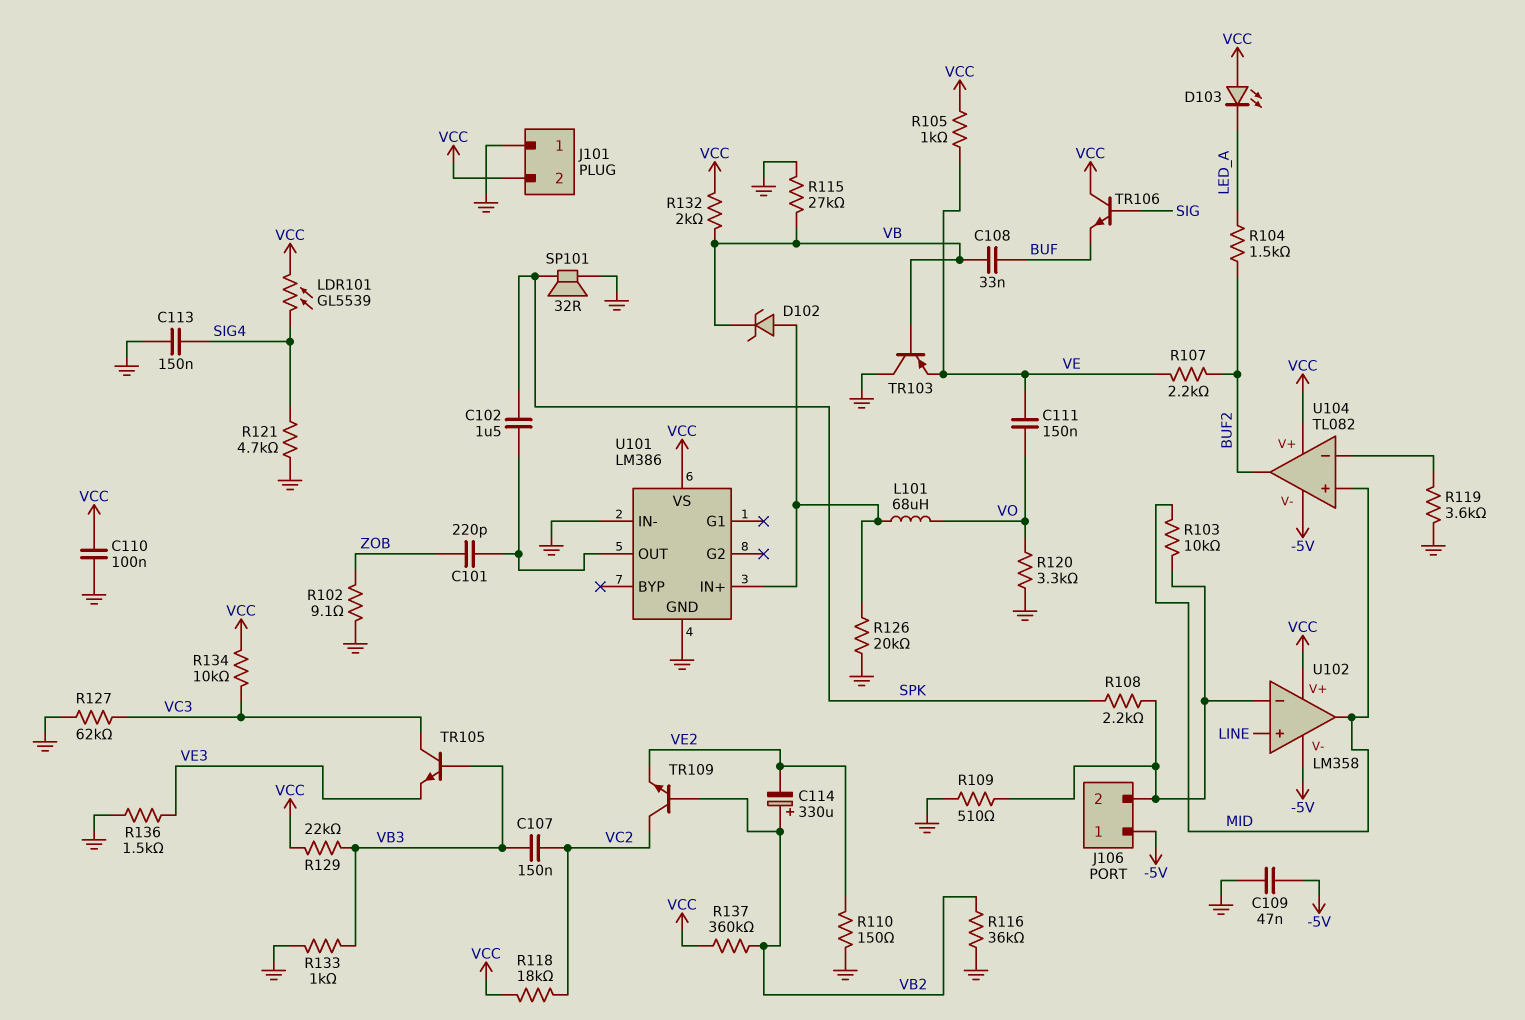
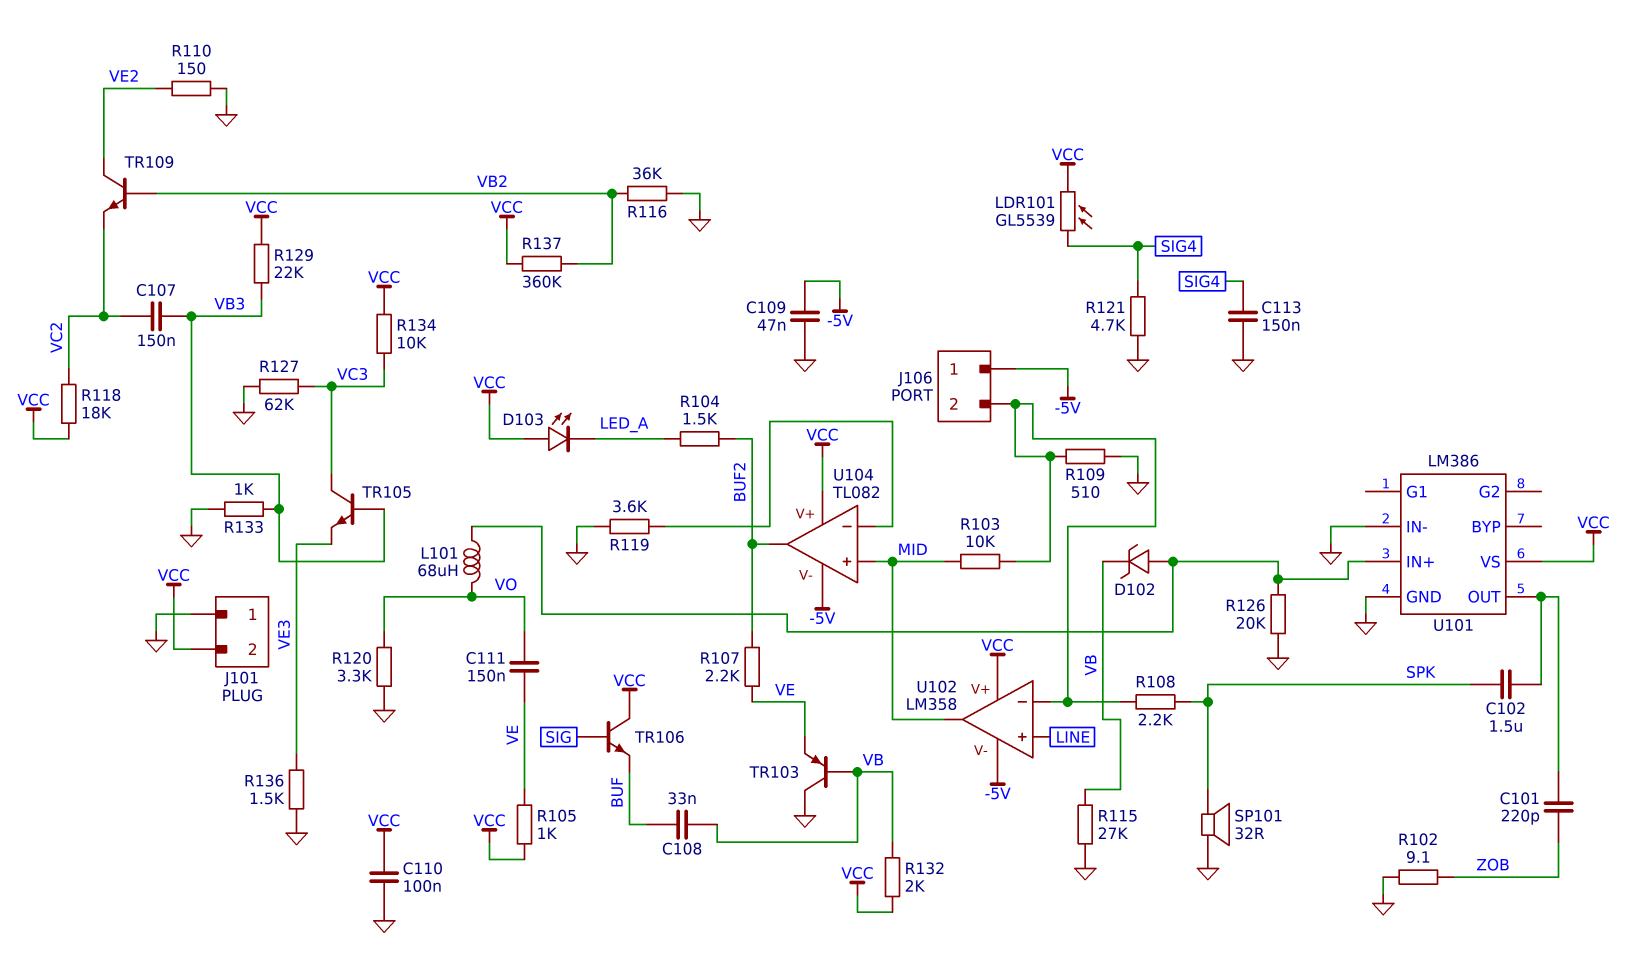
C114: 330uF (plus VB2, minus VE2) -> none
TR109: NPN (B VB2, C VC2, E VE2) -> NPN (B VB2, C VE2, E VC2)

